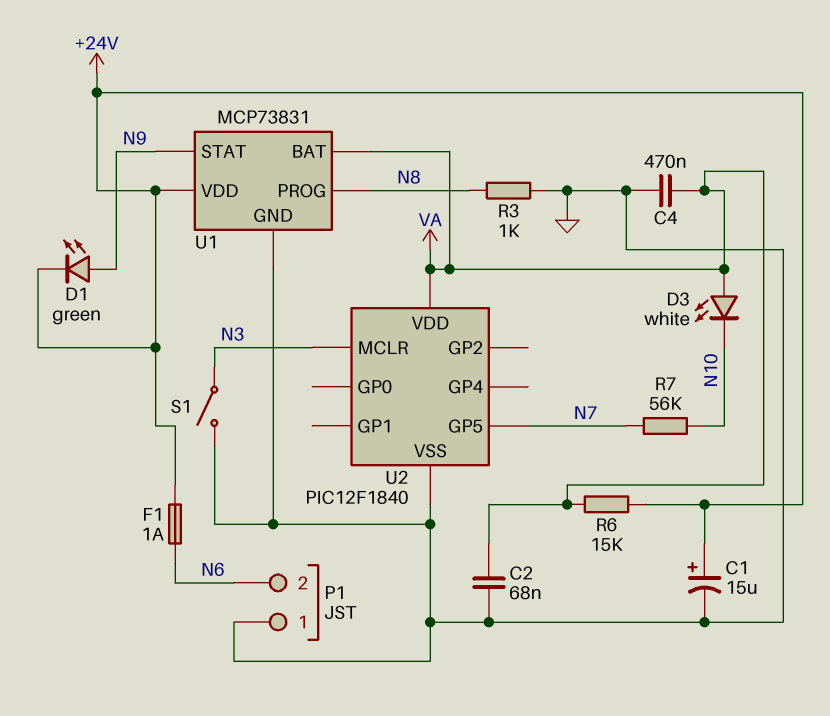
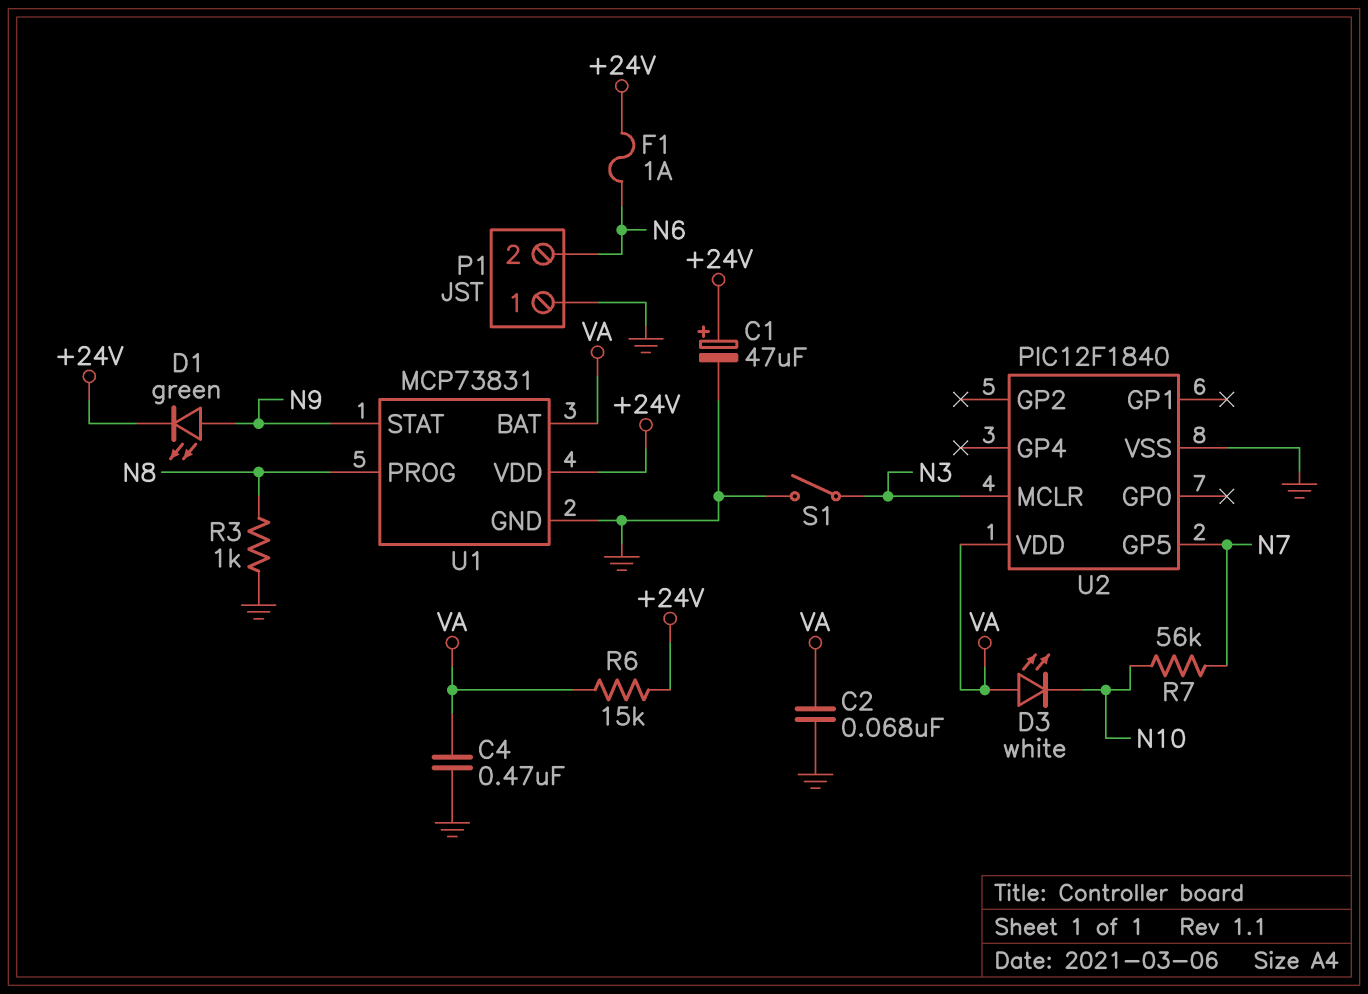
C1: 15uF (plus +24V, minus GND) -> 47uF (plus +24V, minus GND)

